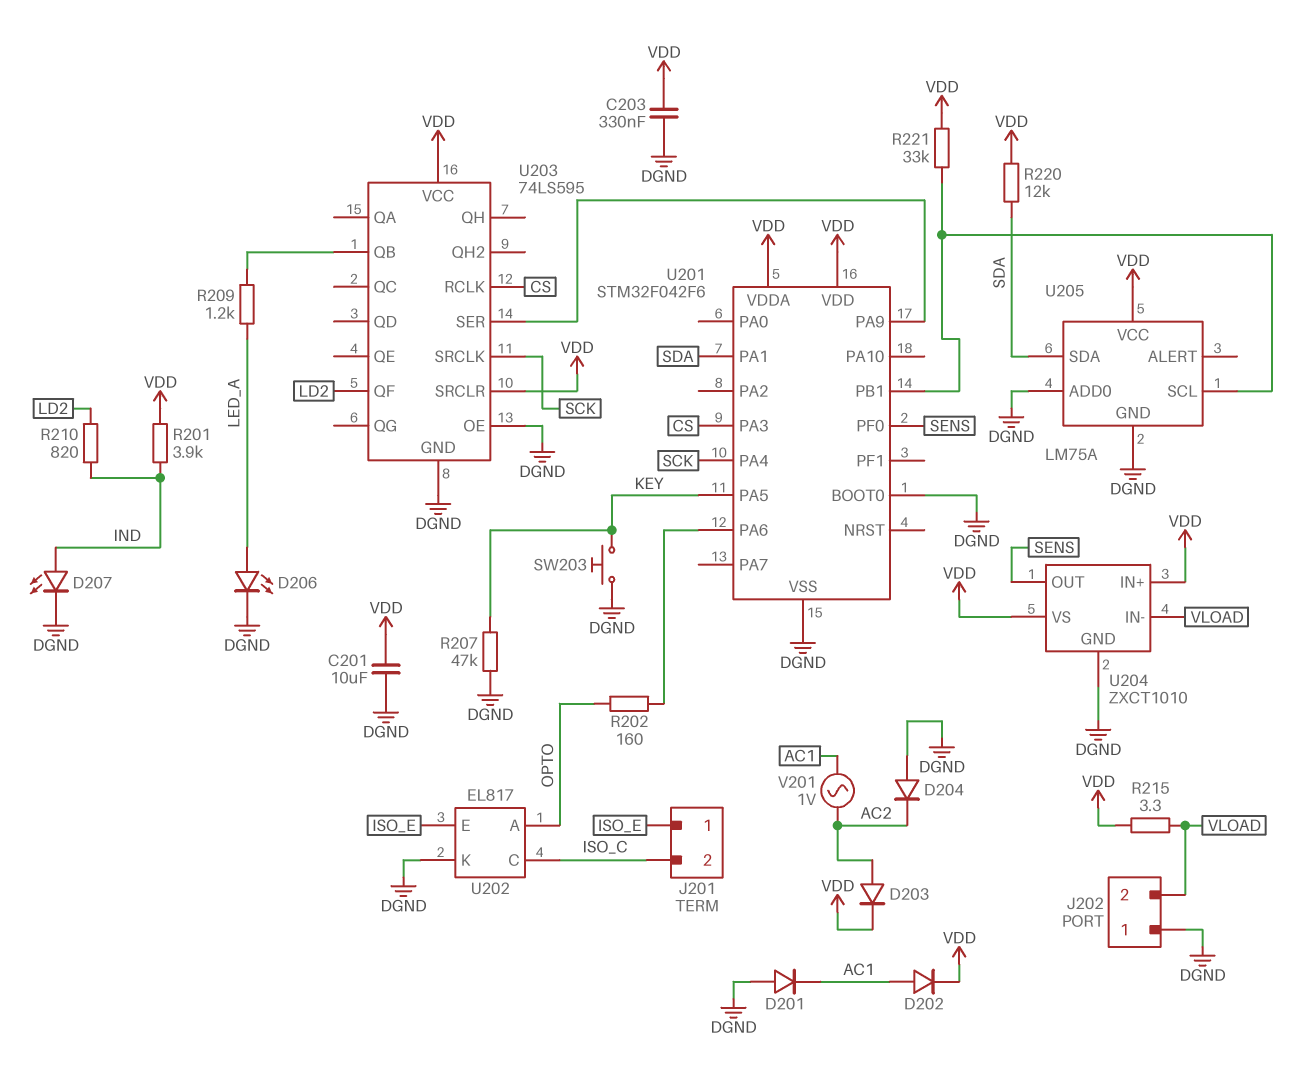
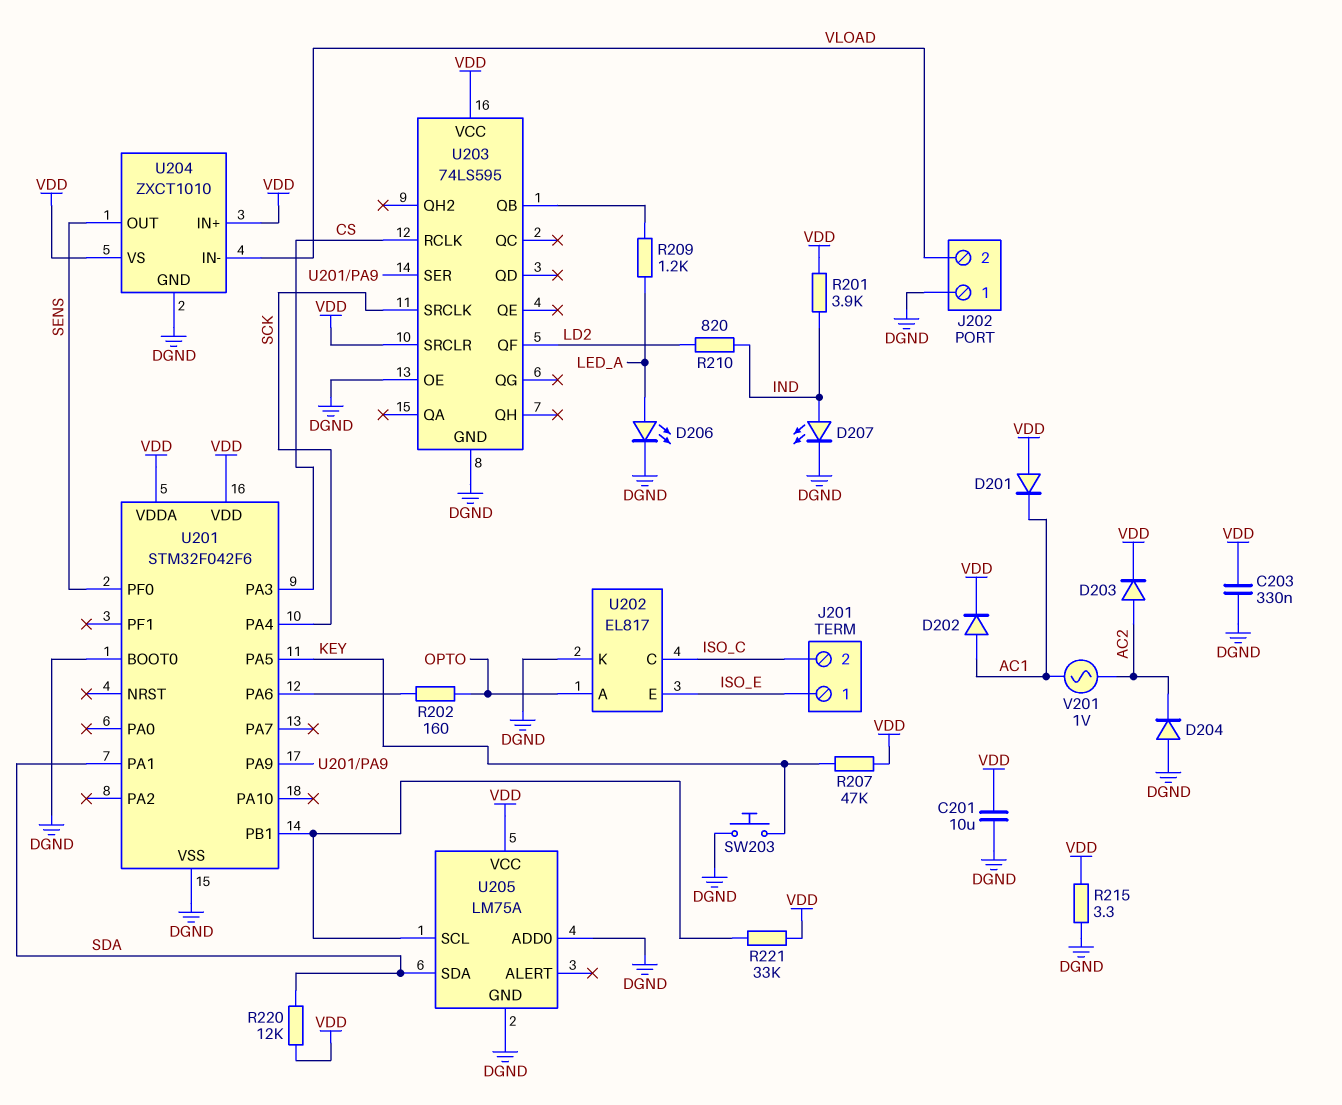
D201: diode (A DGND, K AC1) -> diode (A VDD, K AC1)
R207: 47k (DGND, KEY) -> 47k (KEY, VDD)
R215: 3.3 (VDD, VLOAD) -> 3.3 (DGND, VDD)

